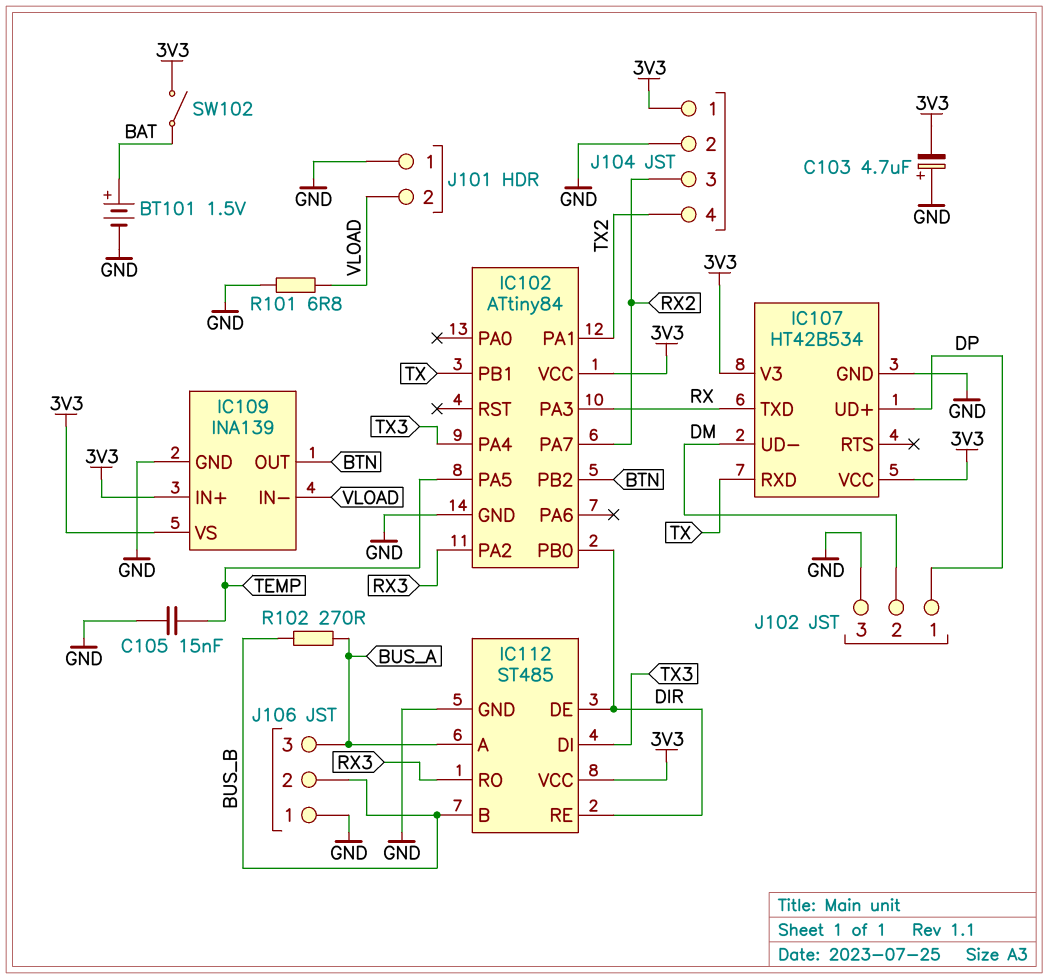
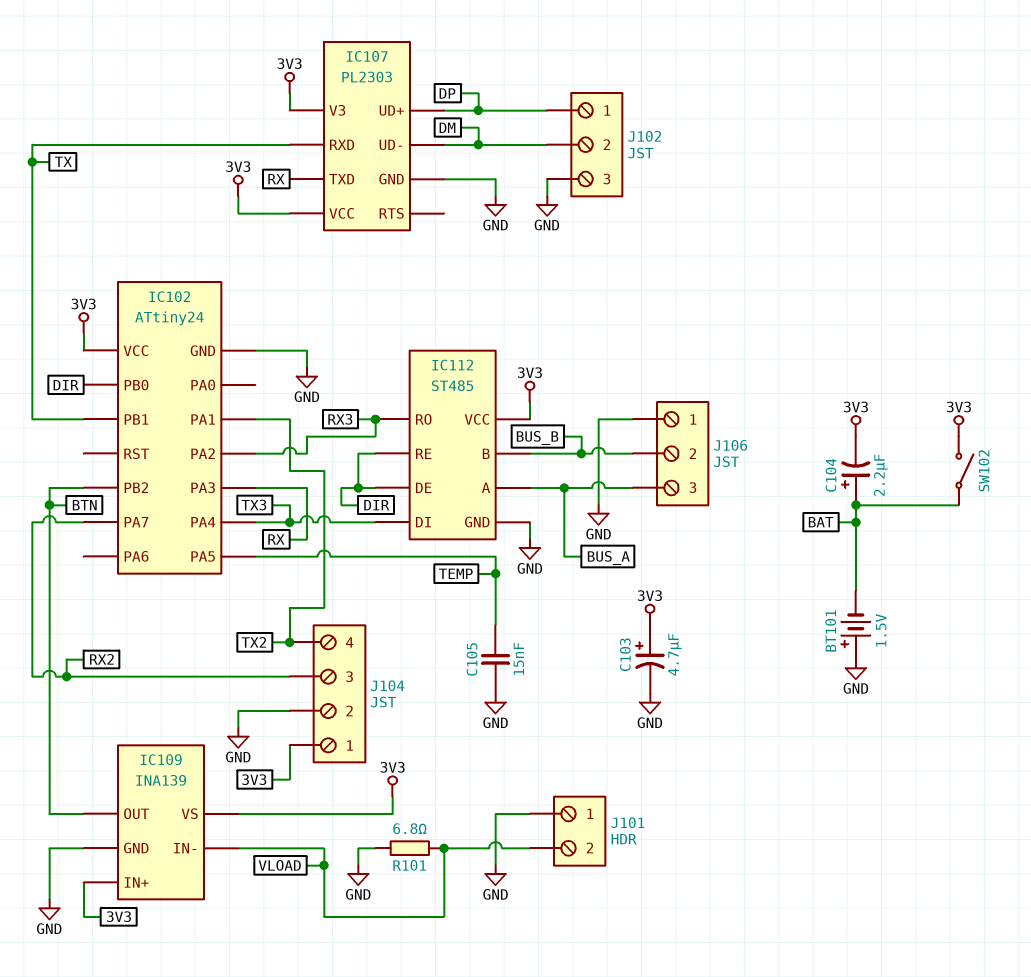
BT101: 1.5V (plus BAT, minus GND) -> 1.5V (plus GND, minus BAT)
C103: 4.7uF (plus GND, minus 3V3) -> 4.7uF (plus 3V3, minus GND)
C104: none -> 2.2uF (plus BAT, minus 3V3)
IC102: ATtiny84 -> ATtiny24
IC107: HT42B534 -> PL2303
R102: 270 (BUS_A, BUS_B) -> none

